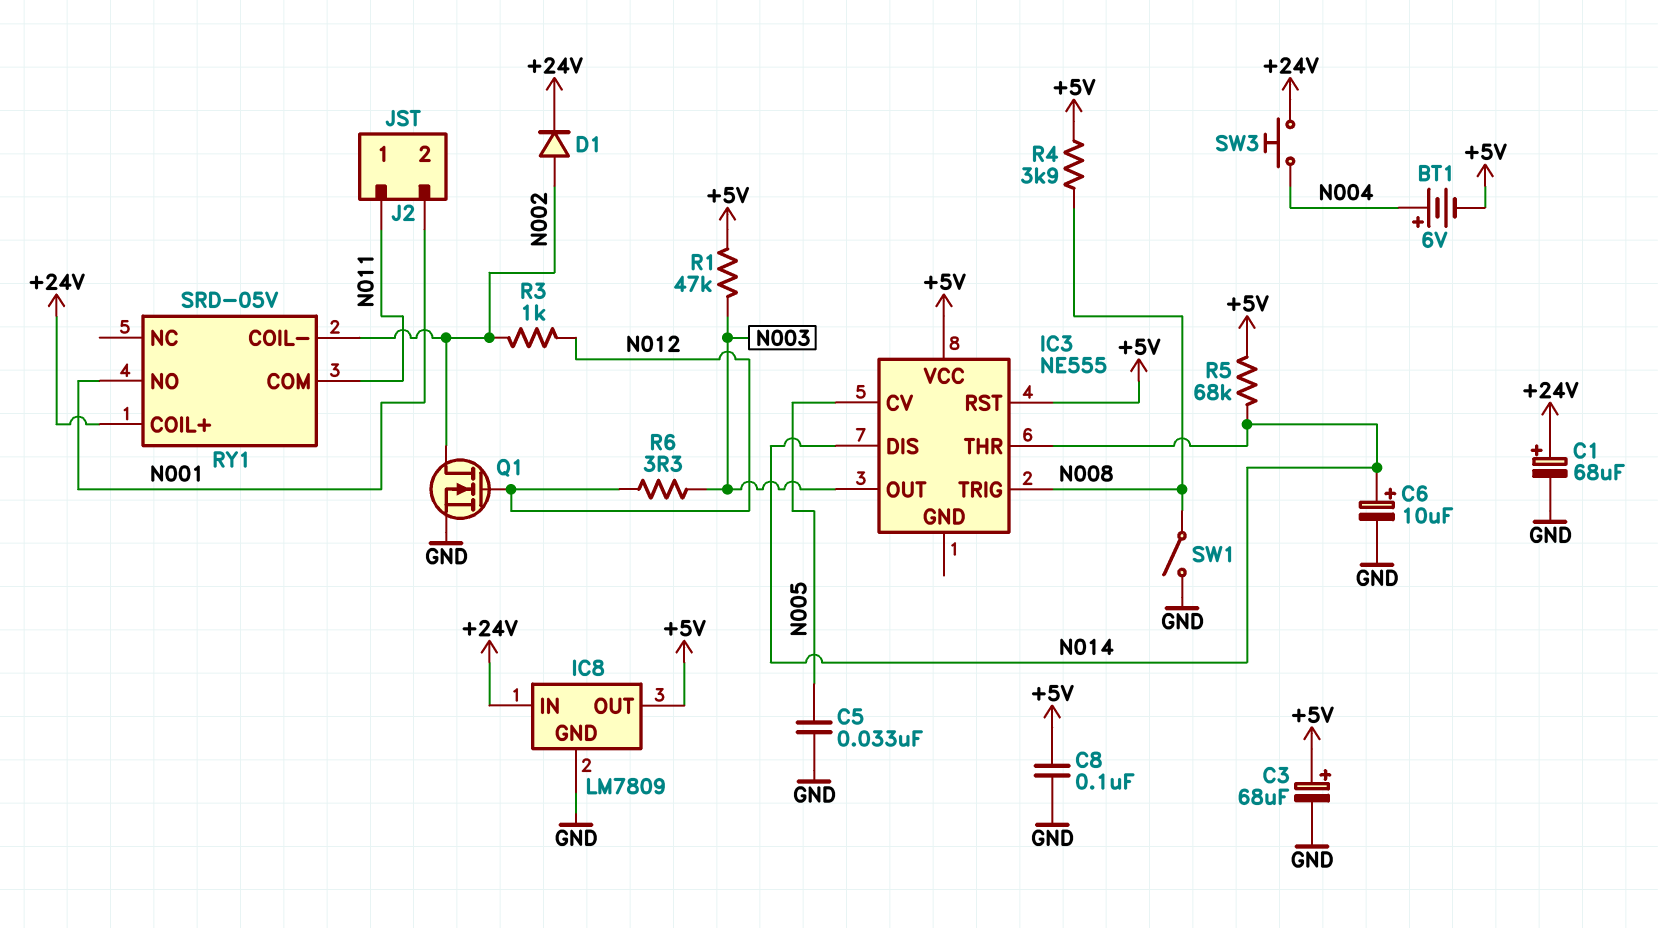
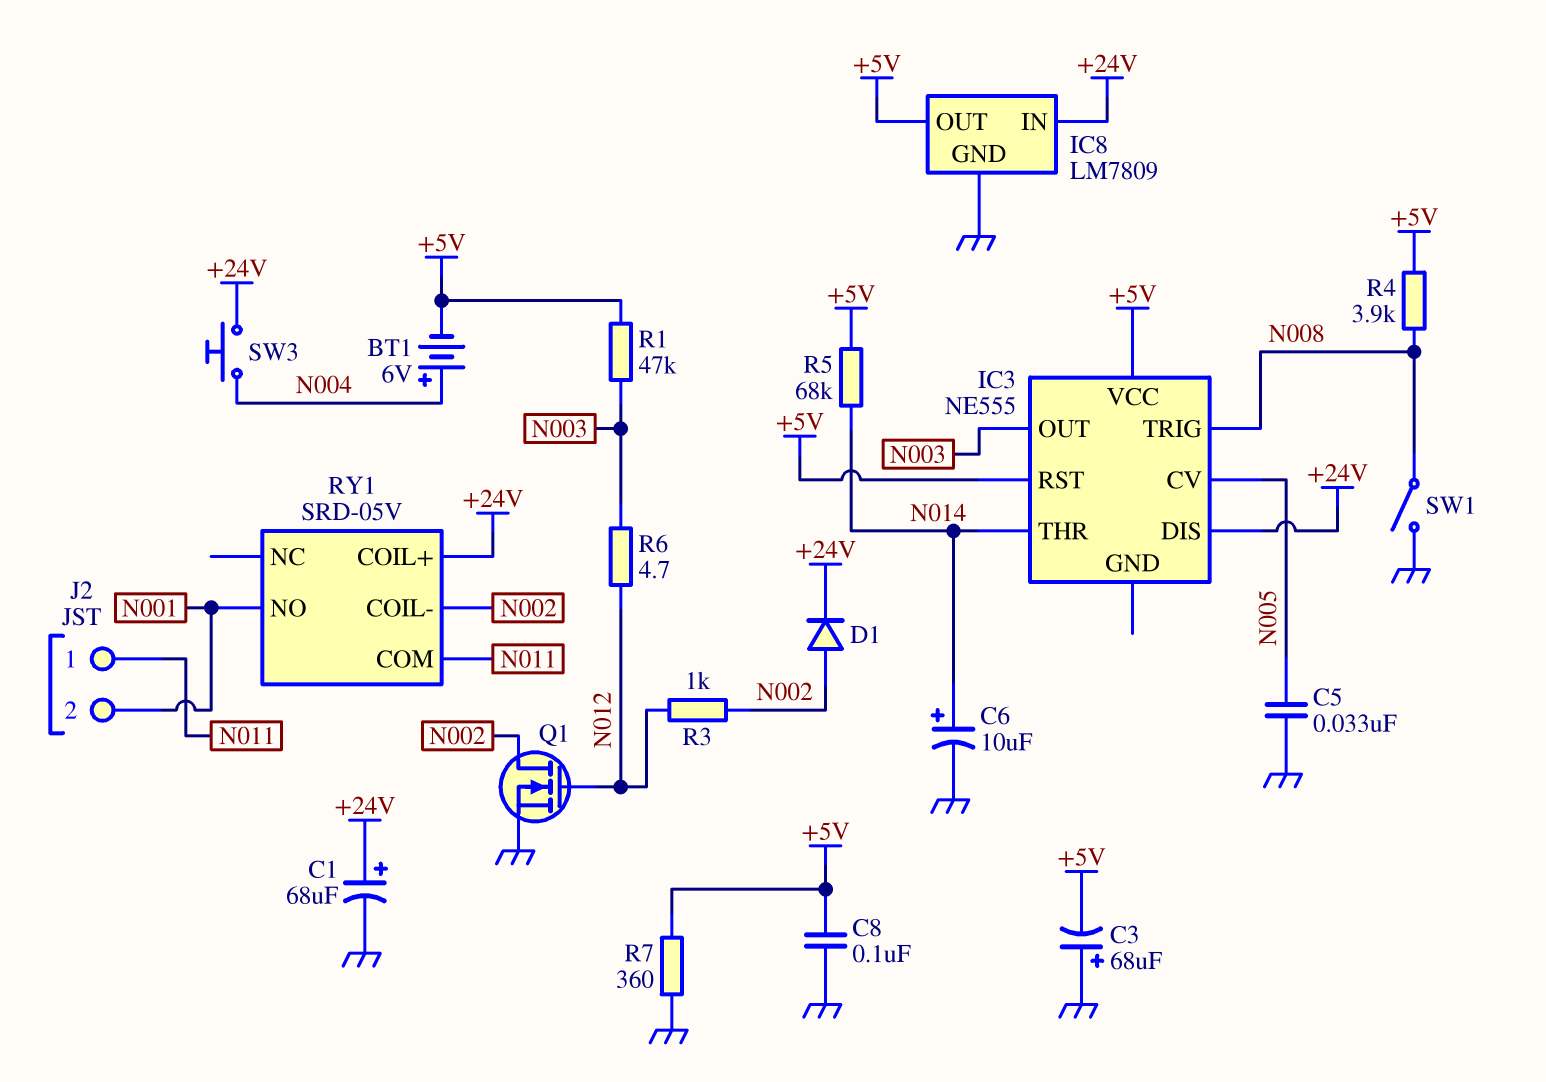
C3: 68uF (plus +5V, minus GND) -> 68uF (plus GND, minus +5V)
IC3 pin DIS: N014 -> +24V
R6: 3.3 (N003, N012) -> 4.7 (N003, N012)
R7: none -> 360 (+5V, GND)

